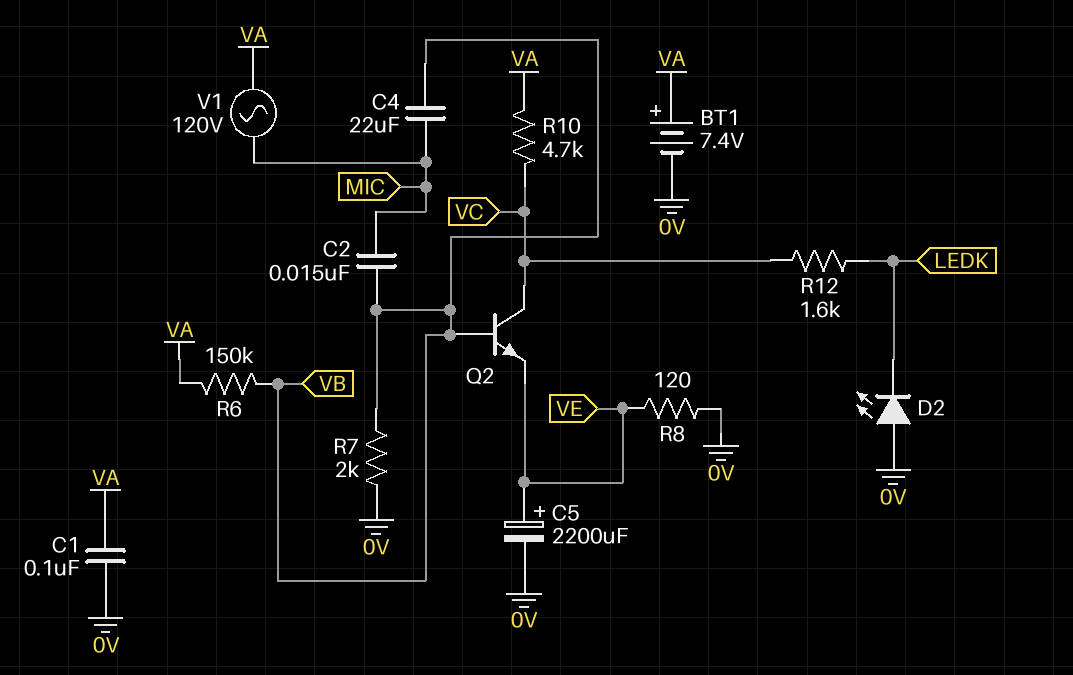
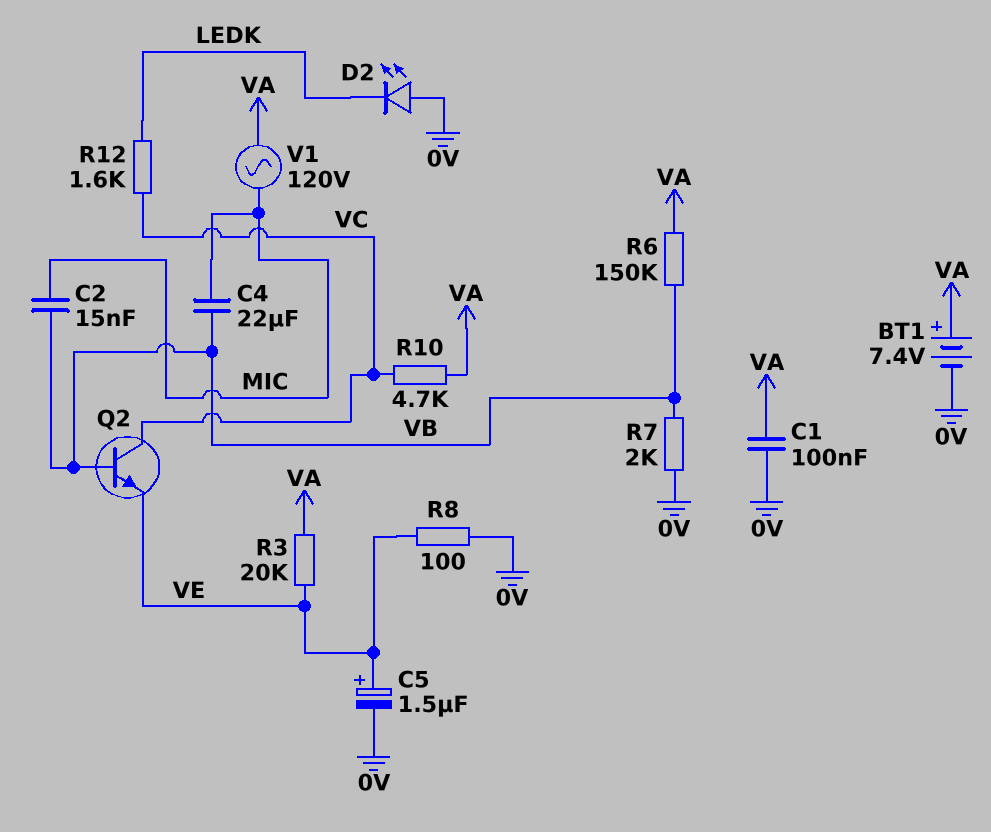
C5: 2200uF (plus VE, minus 0V) -> 1.5uF (plus VE, minus 0V)
R3: none -> 20k (VA, VE)
R8: 120 (0V, VE) -> 100 (0V, VE)

